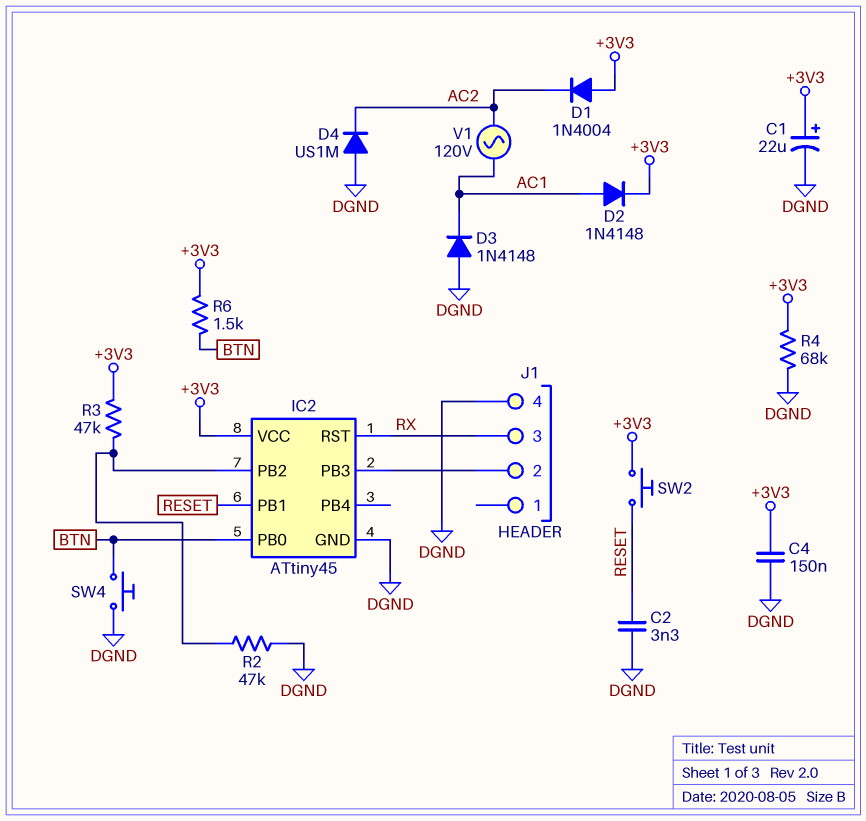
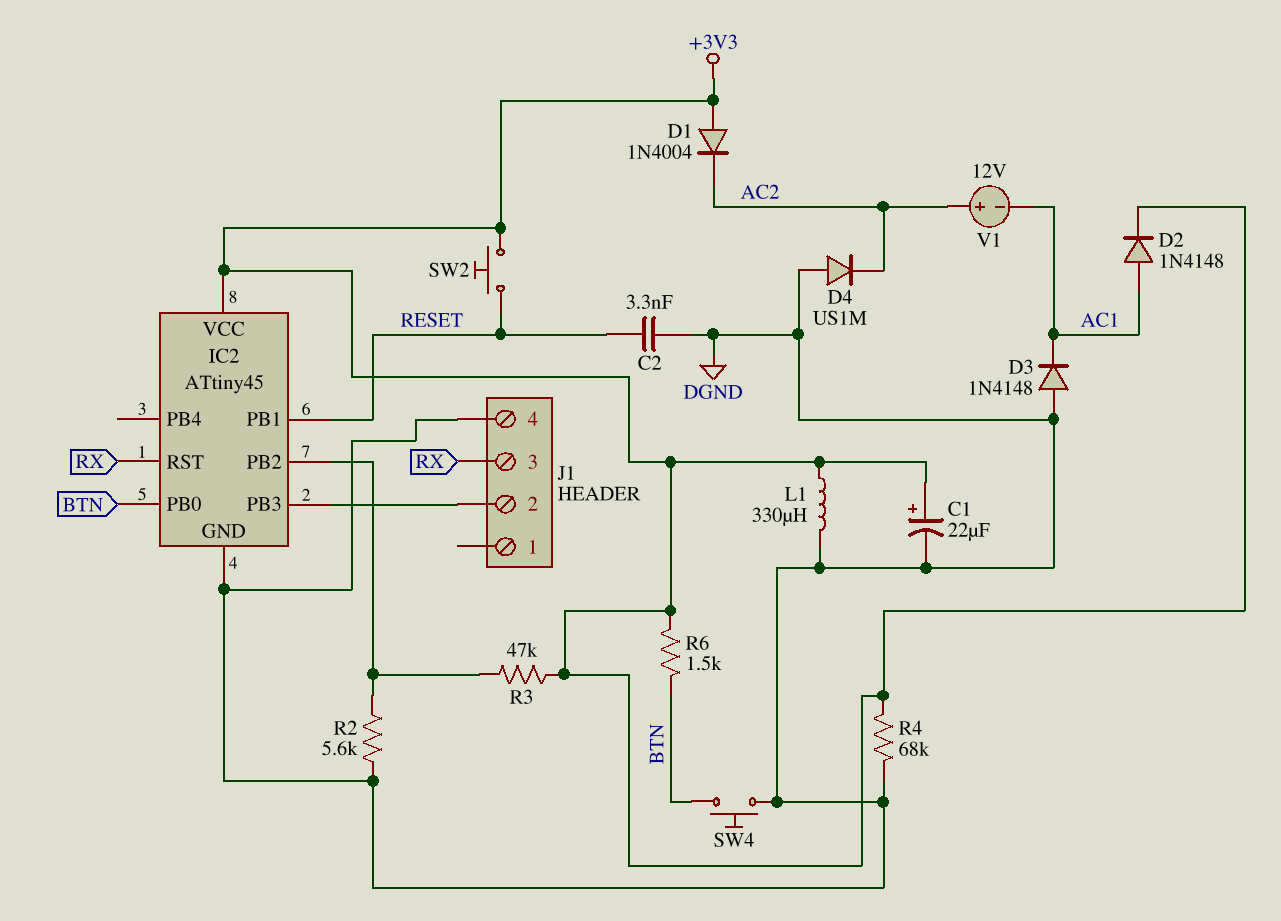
C4: 150nF (+3V3, DGND) -> none
L1: none -> 330uH (+3V3, DGND)
R2: 47k (DGND, IC2/PB2) -> 5.6k (DGND, IC2/PB2)
V1: AC 120V (AC1, AC2) -> 12V (plus AC2, minus AC1)

